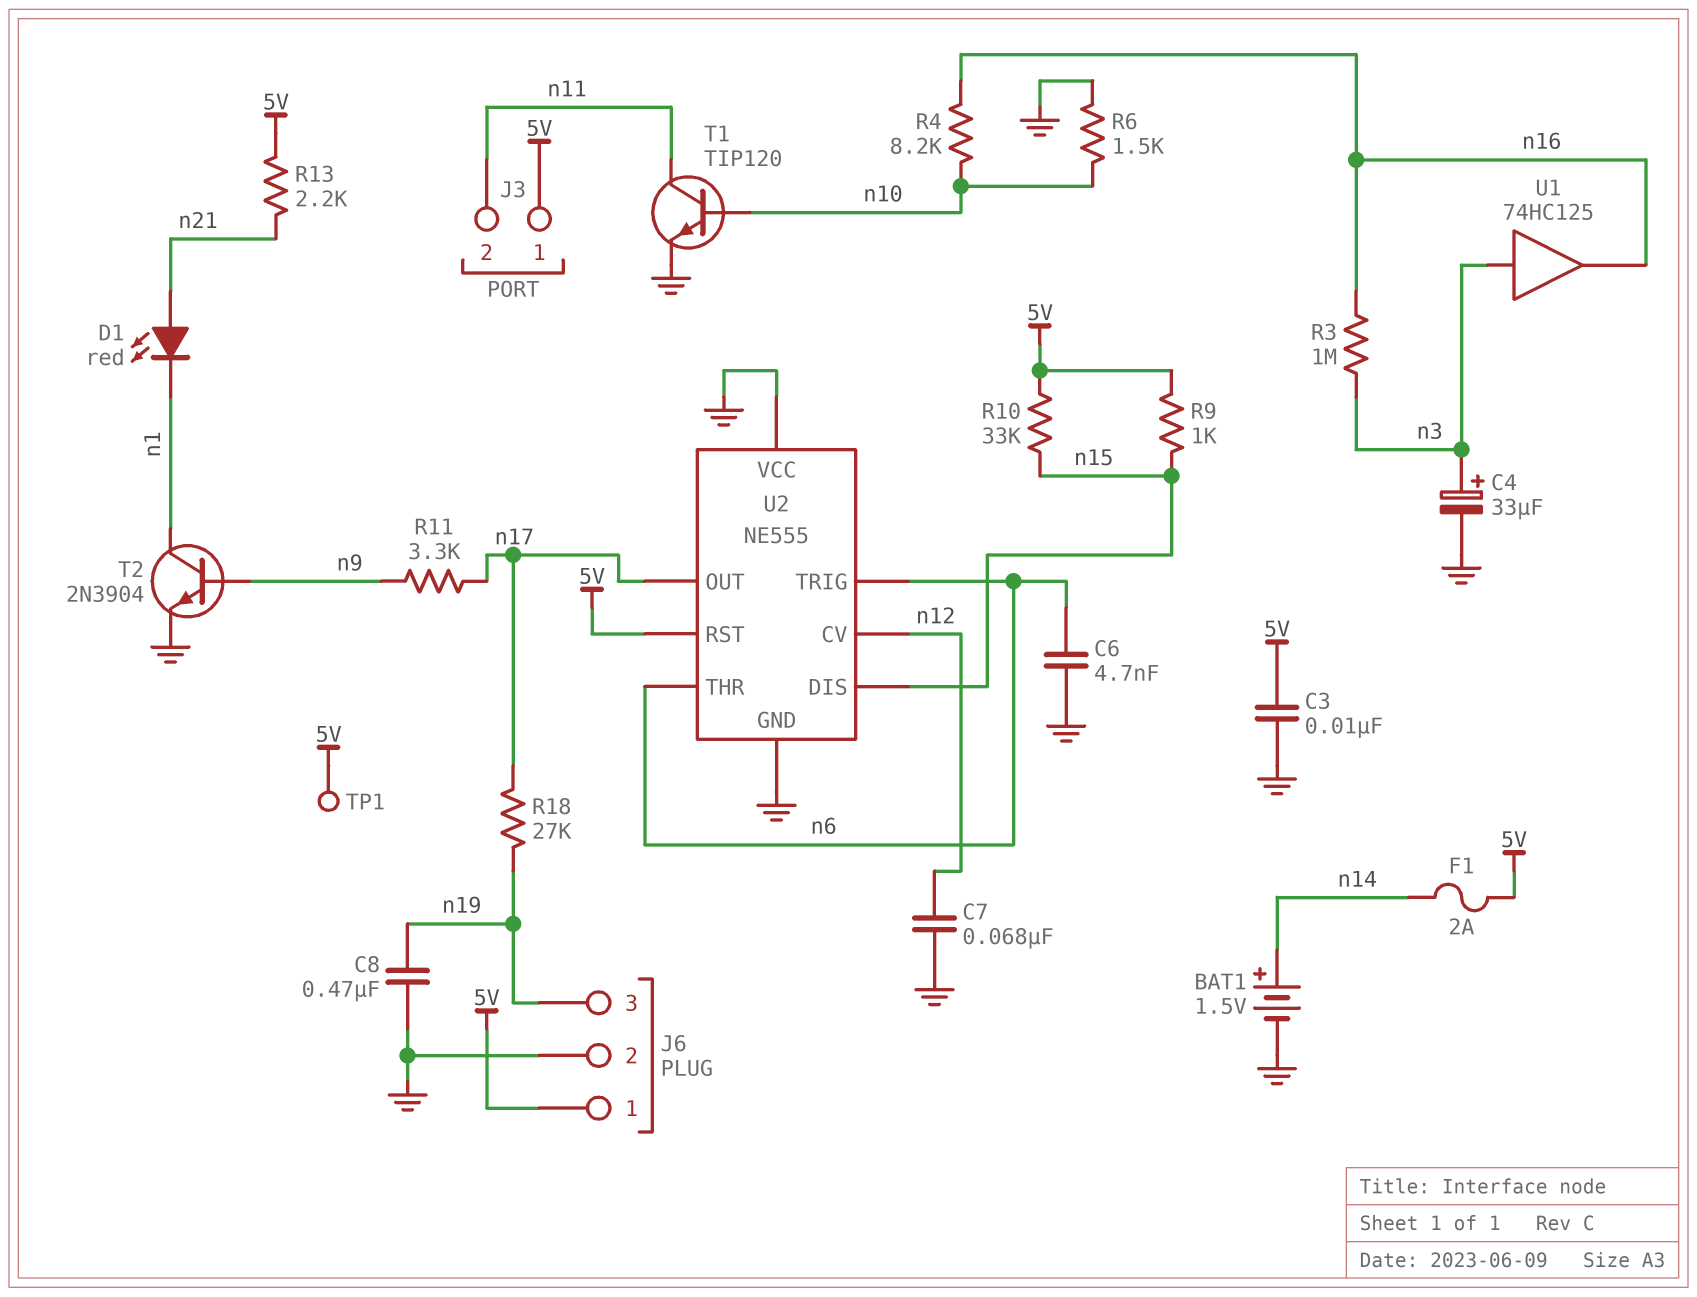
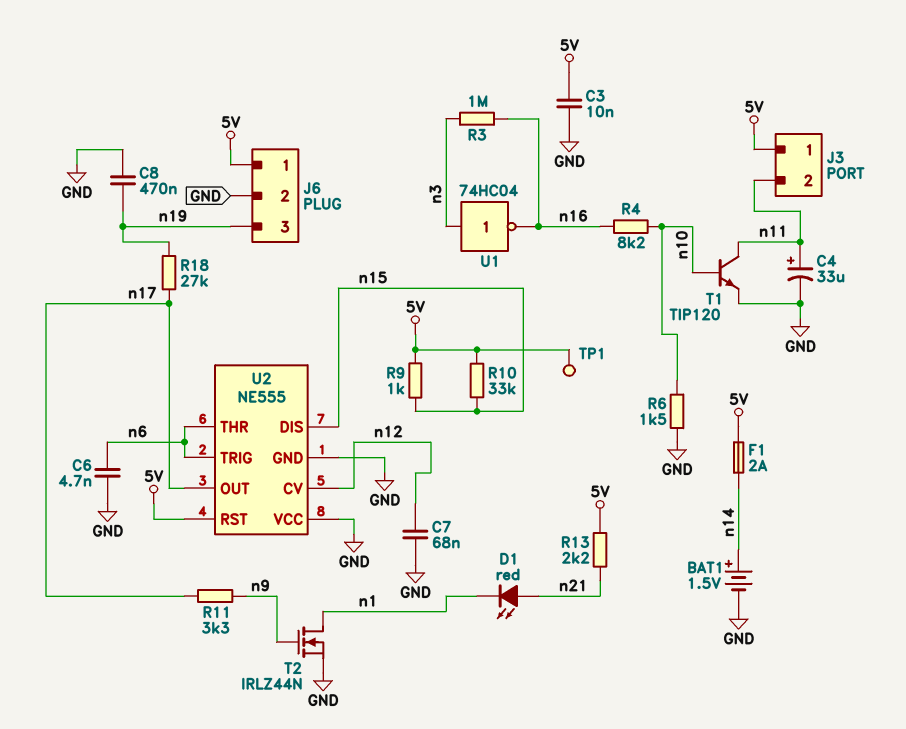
C4: 33uF (plus n3, minus GND) -> 33uF (plus n11, minus GND)
T2: NPN 2N3904 (B n9, C n1, E GND) -> NMOS IRLZ44N (G n9, D n1, S GND)
U1: buffer 74HC125 (in n3, out n16) -> NOT 74HC04 (in n3, out n16)

